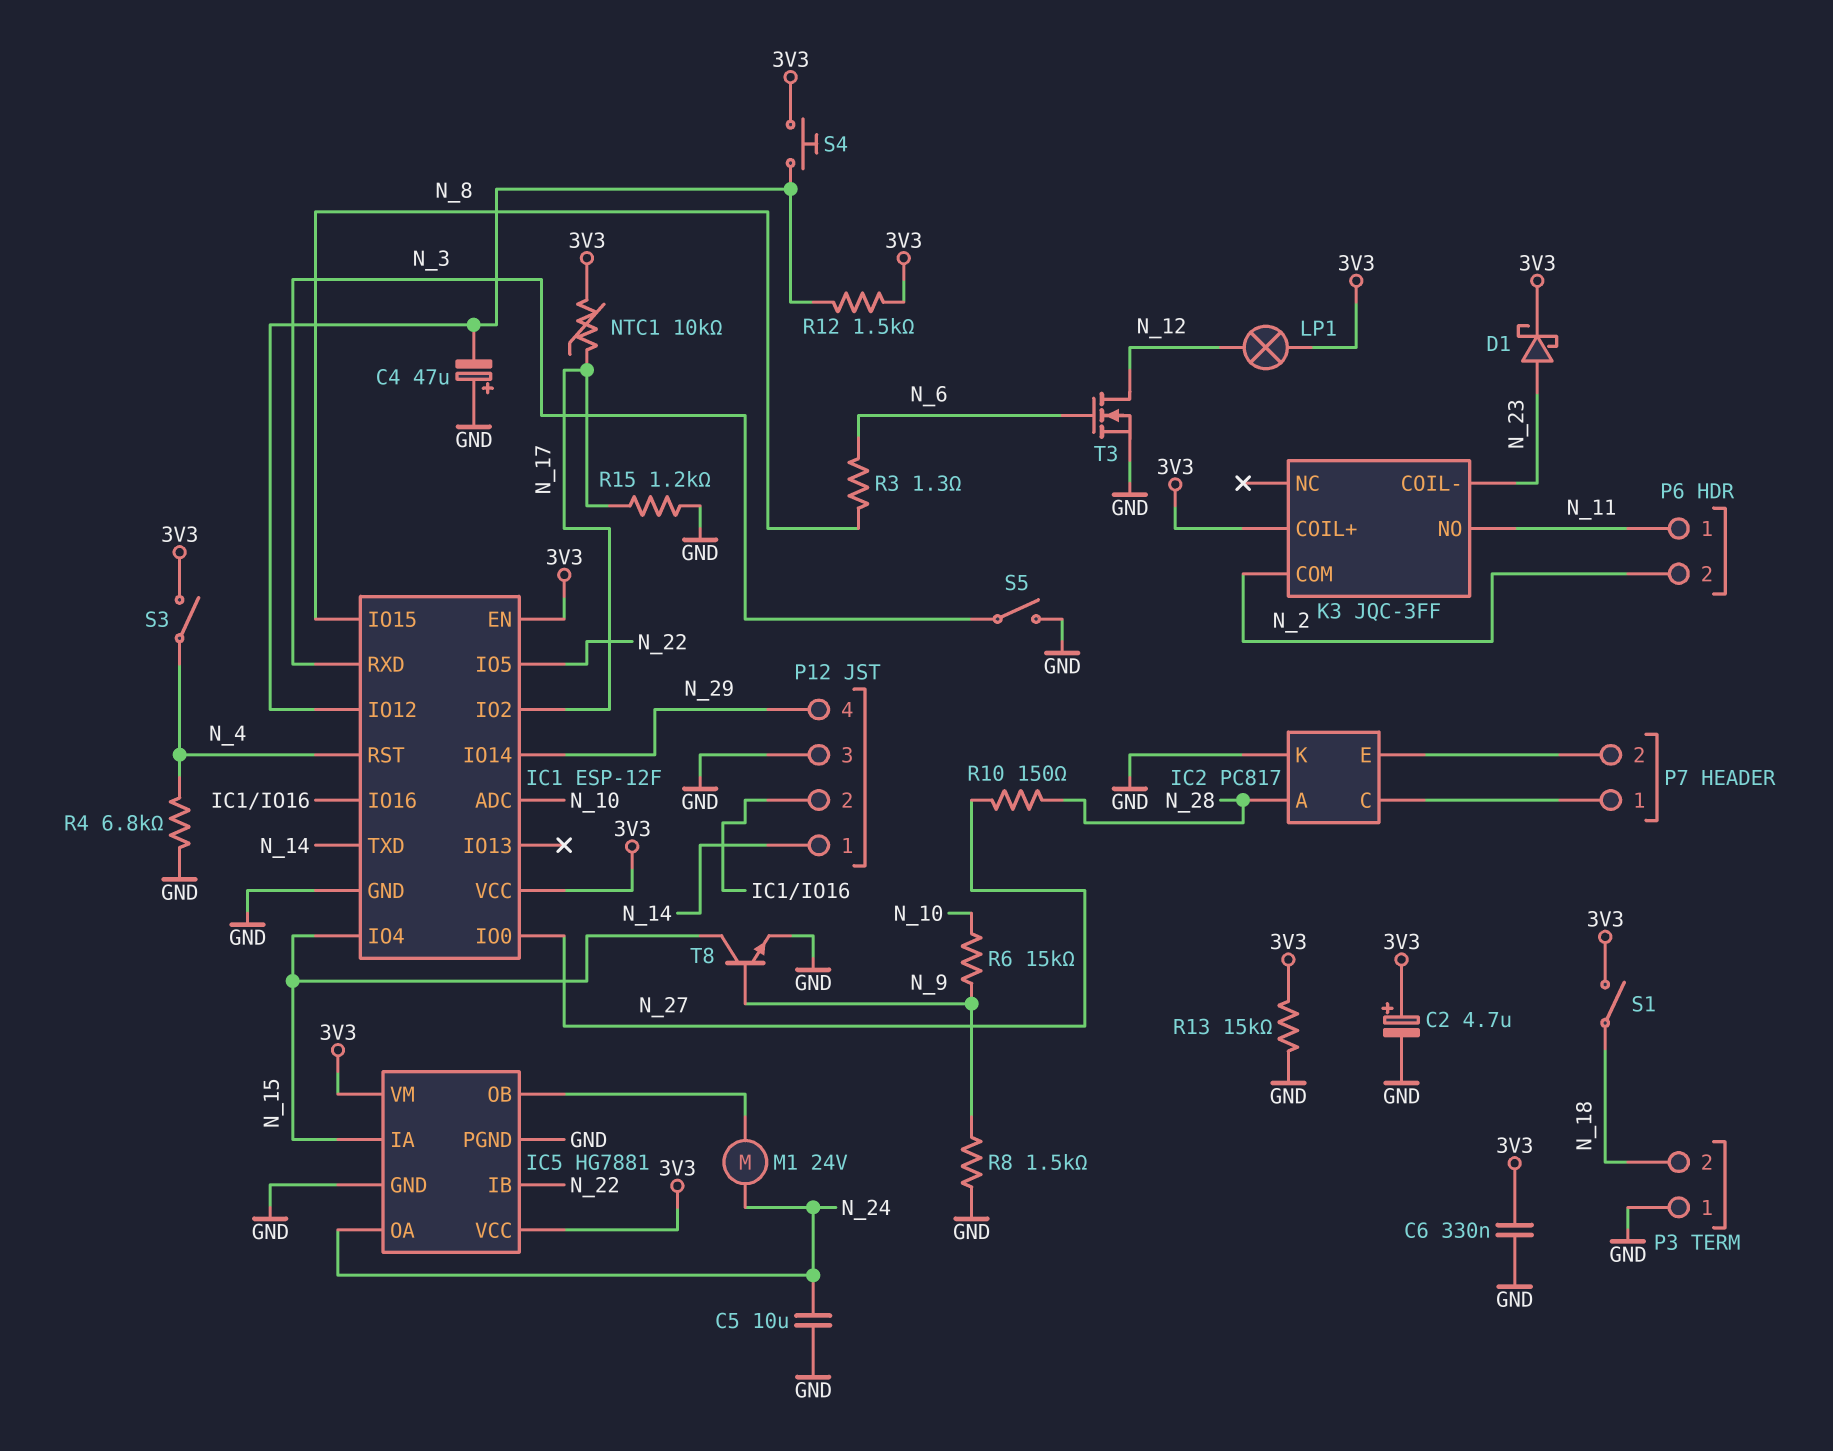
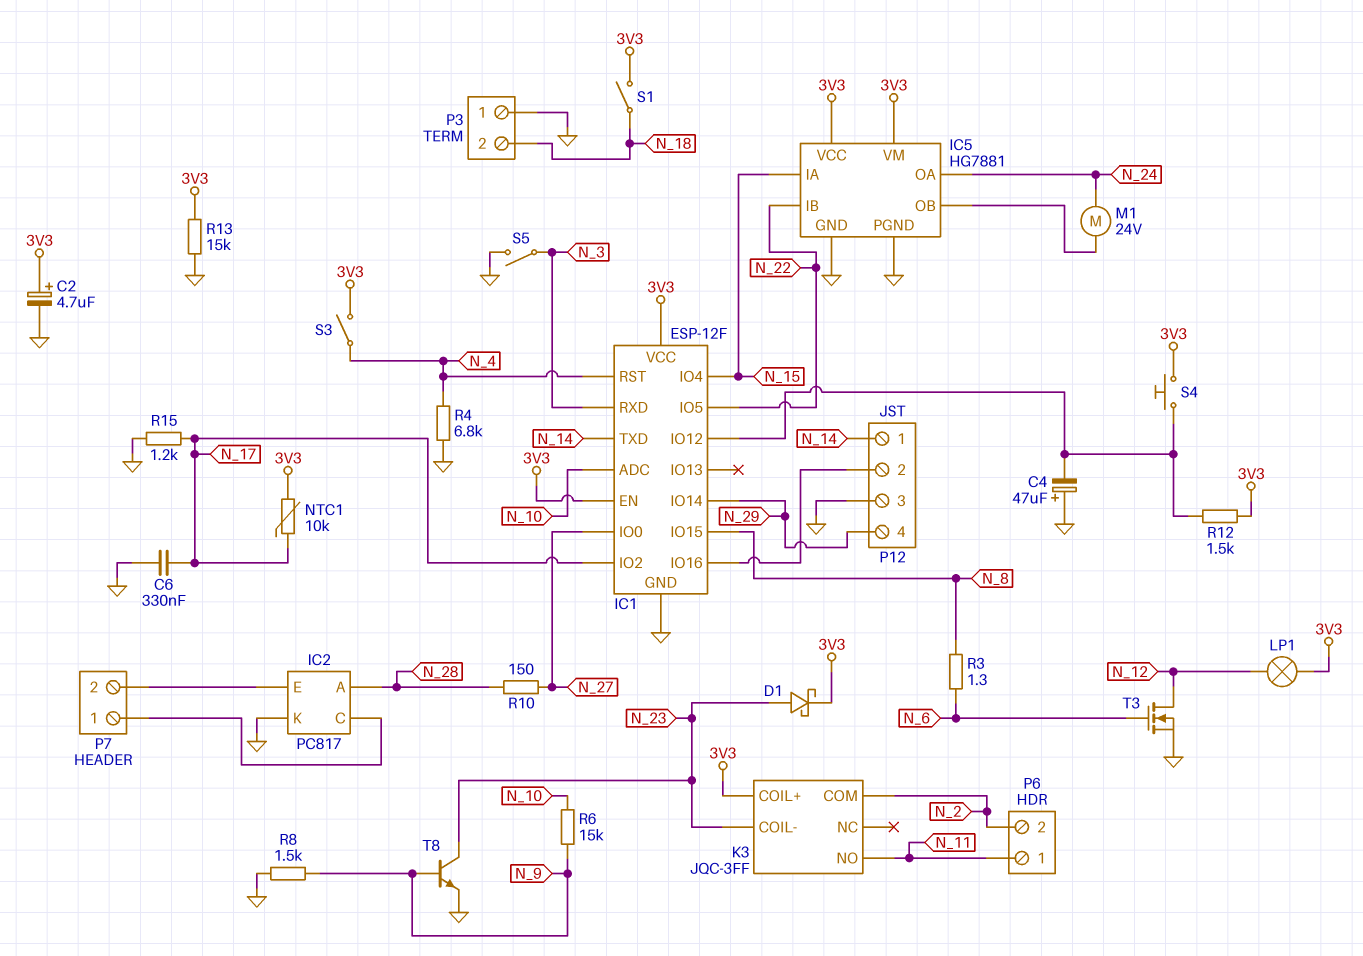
C5: 10uF (GND, N_24) -> none
C6: 330nF (3V3, GND) -> 330nF (GND, N_17)
T8: NPN (B N_9, C N_15, E GND) -> NPN (B N_9, C N_23, E GND)

